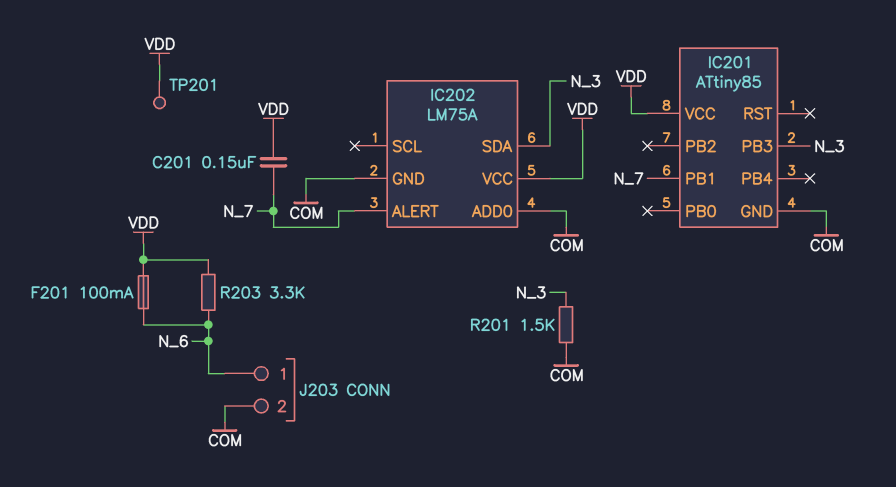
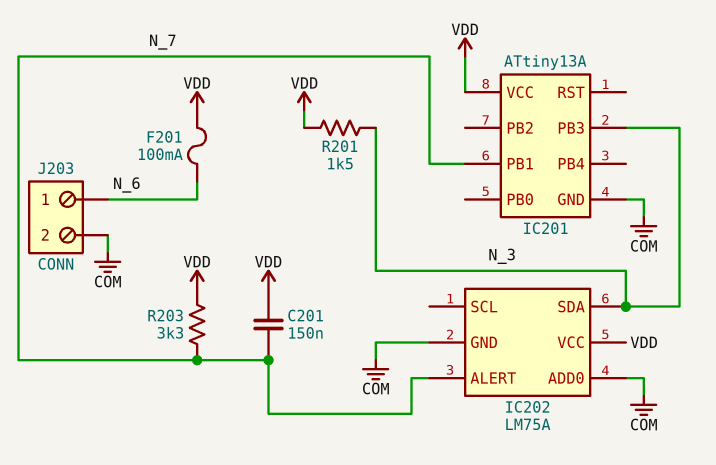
IC201: ATtiny85 -> ATtiny13A
R201: 1.5k (COM, N_3) -> 1.5k (N_3, VDD)
R203: 3.3k (N_6, VDD) -> 3.3k (N_7, VDD)
TP201: test point (VDD) -> none

